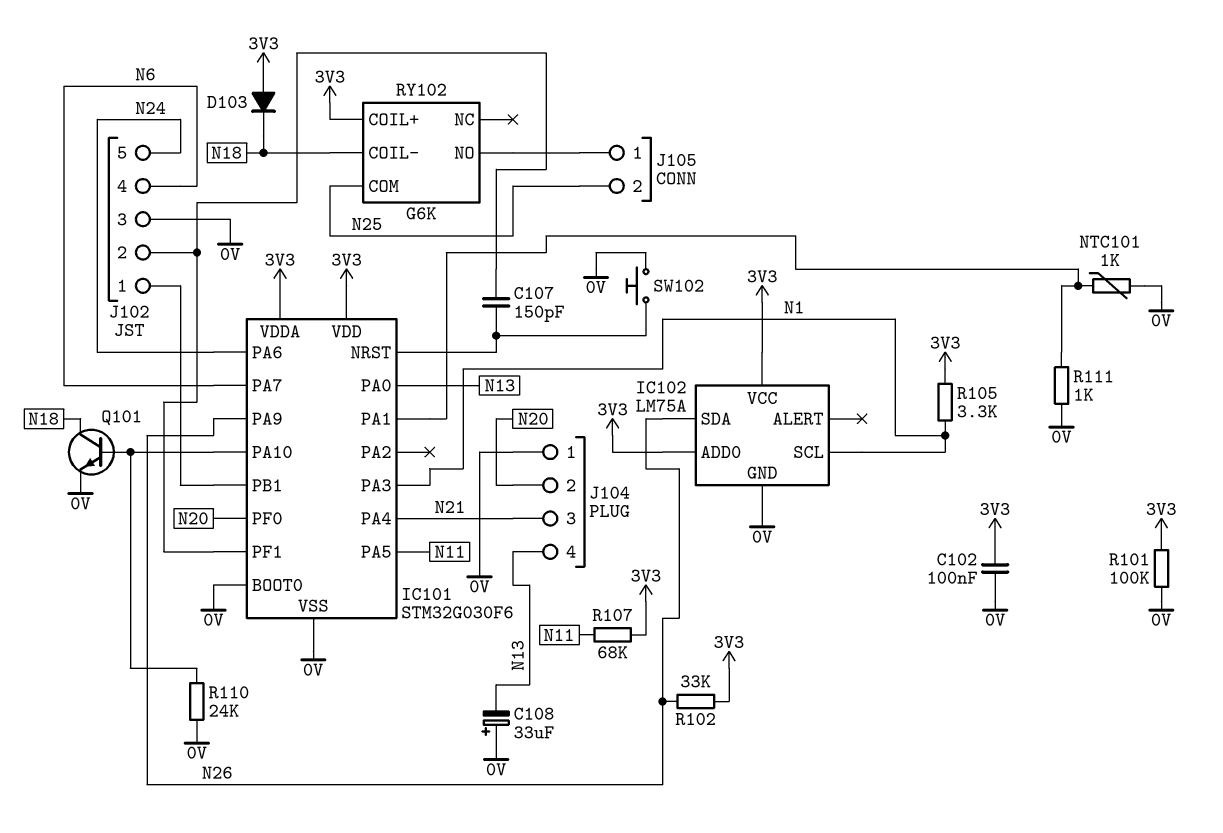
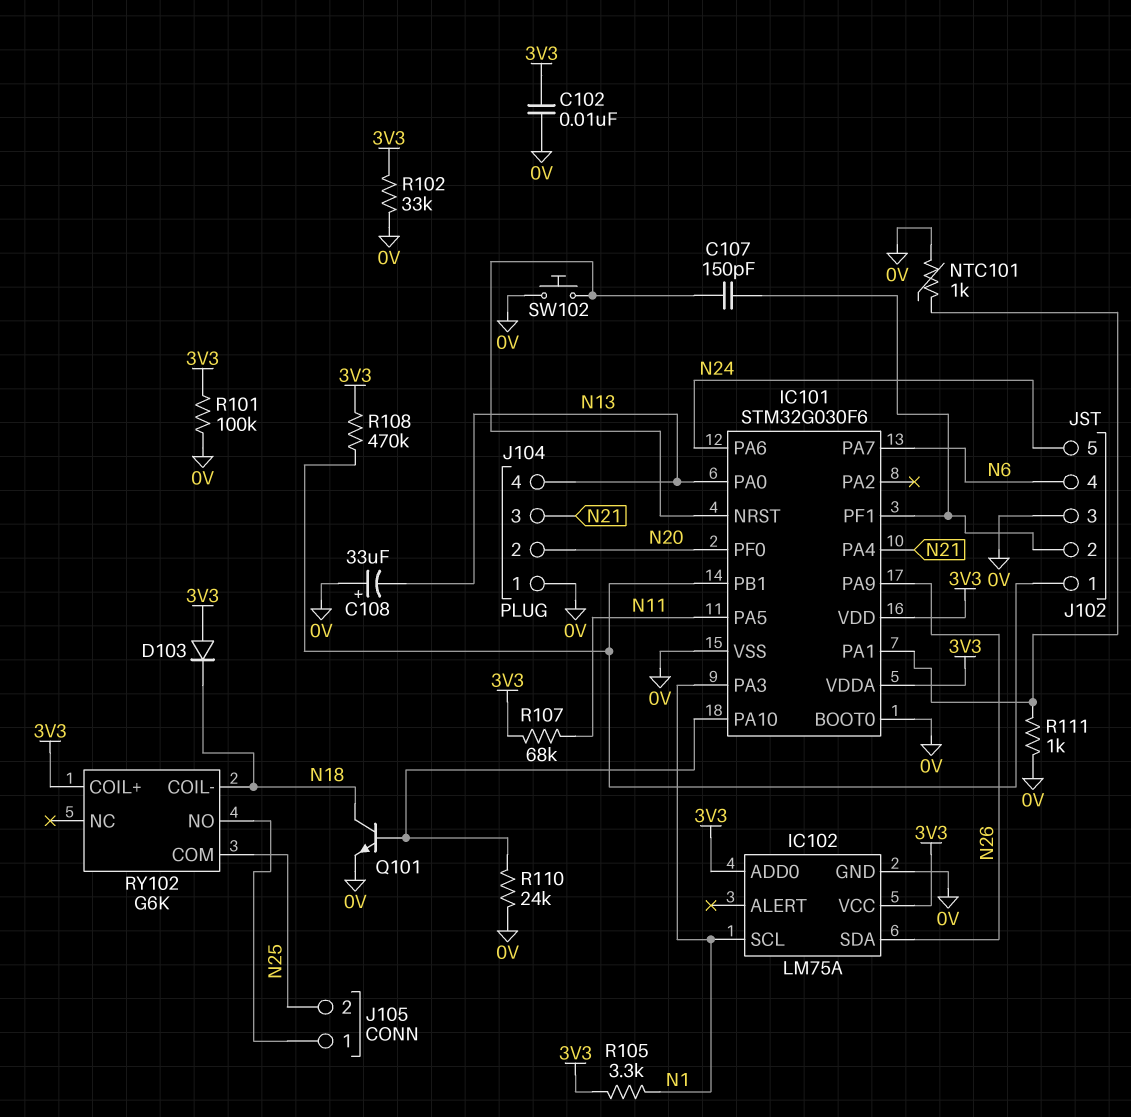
C102: 100nF (0V, 3V3) -> 10nF (0V, 3V3)
R102: 33k (3V3, N26) -> 33k (0V, 3V3)
R108: none -> 470k (3V3, IC101/PB1)

